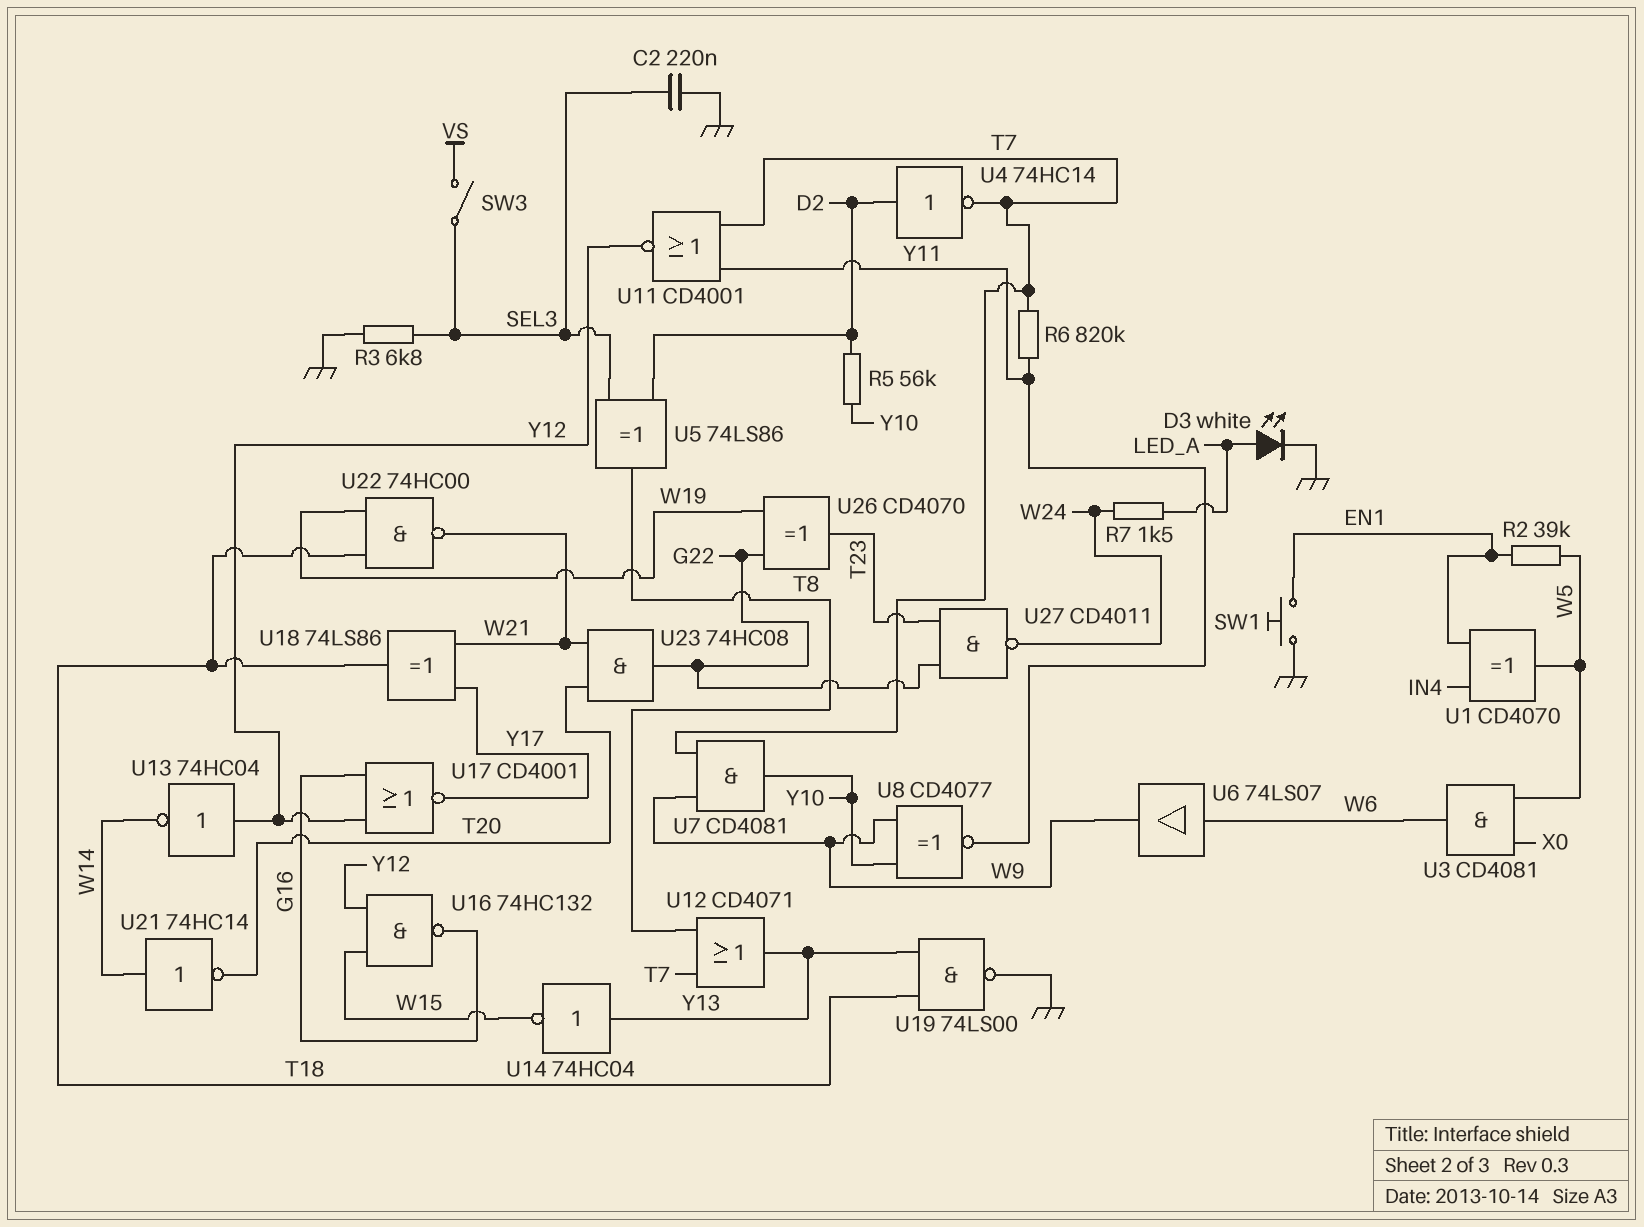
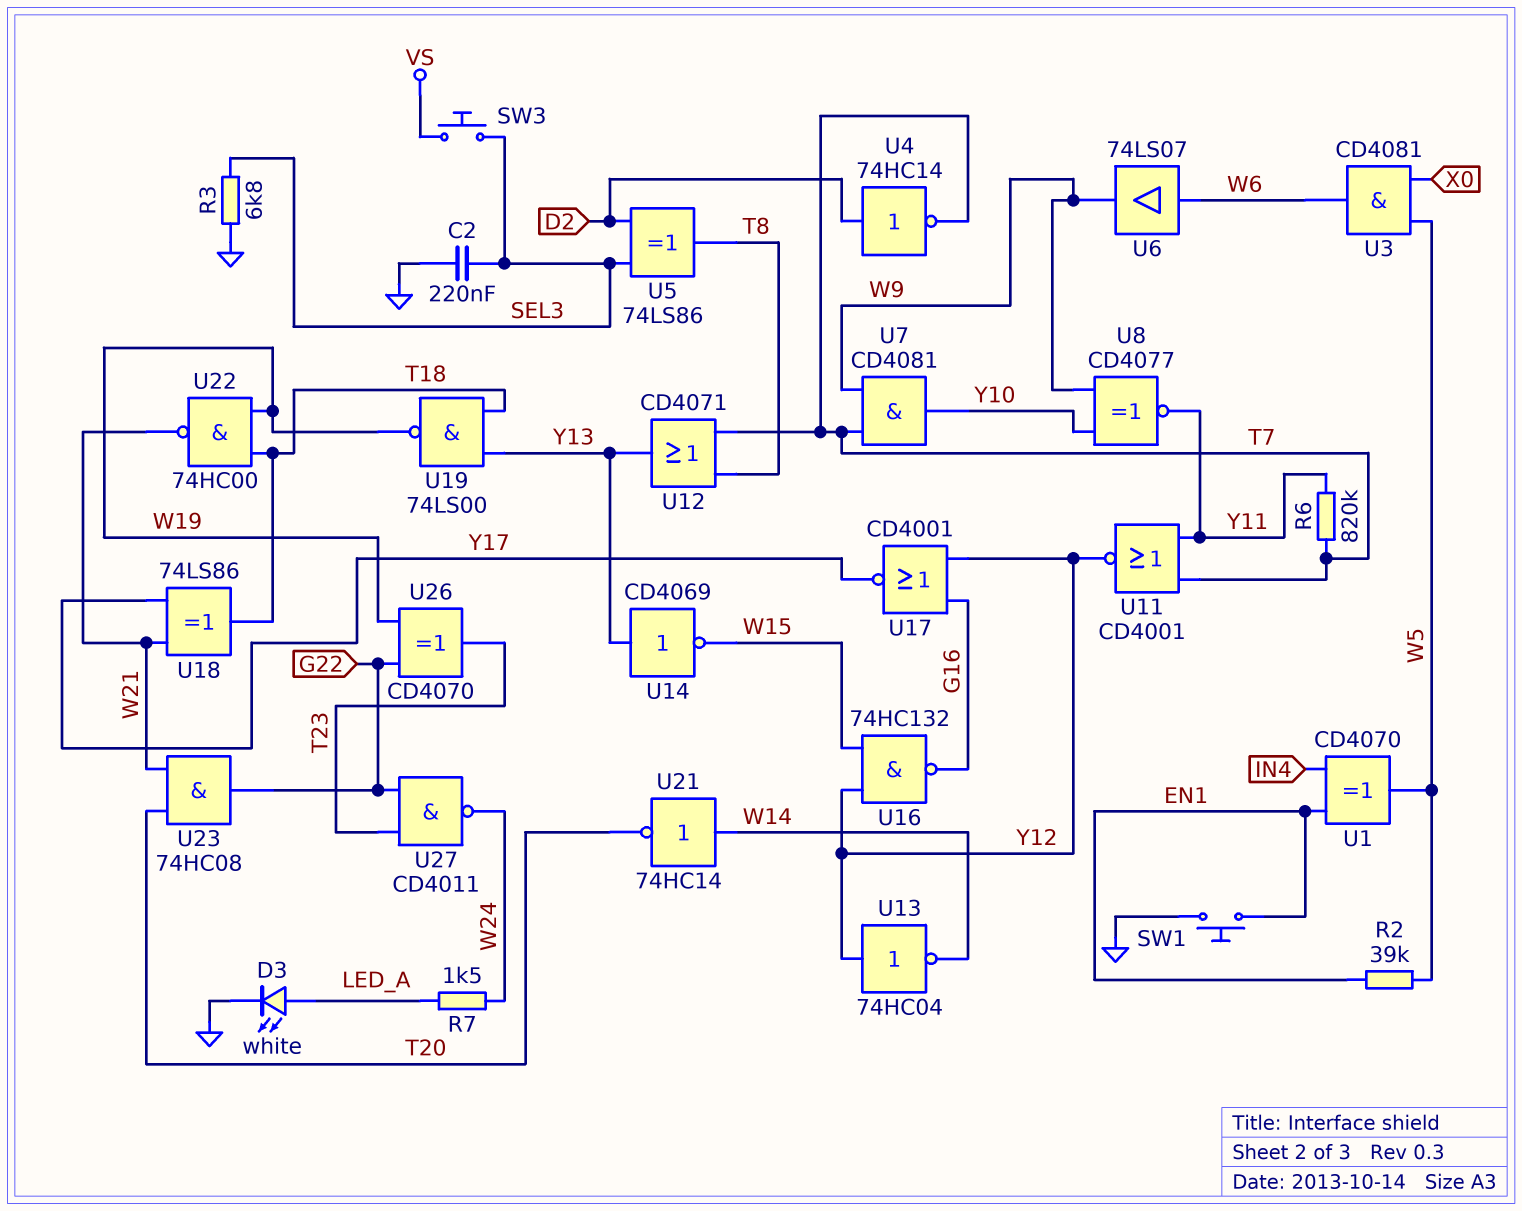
R5: 56k (D2, Y10) -> none
SW3: switch (SEL3, VS) -> button (SEL3, VS)
U14: NOT 74HC04 (in Y13, out W15) -> NOT CD4069 (in Y13, out W15)
U19: NAND 74LS00 (in T18, in Y13, out GND) -> NAND 74LS00 (in T18, in Y13, out W19)

